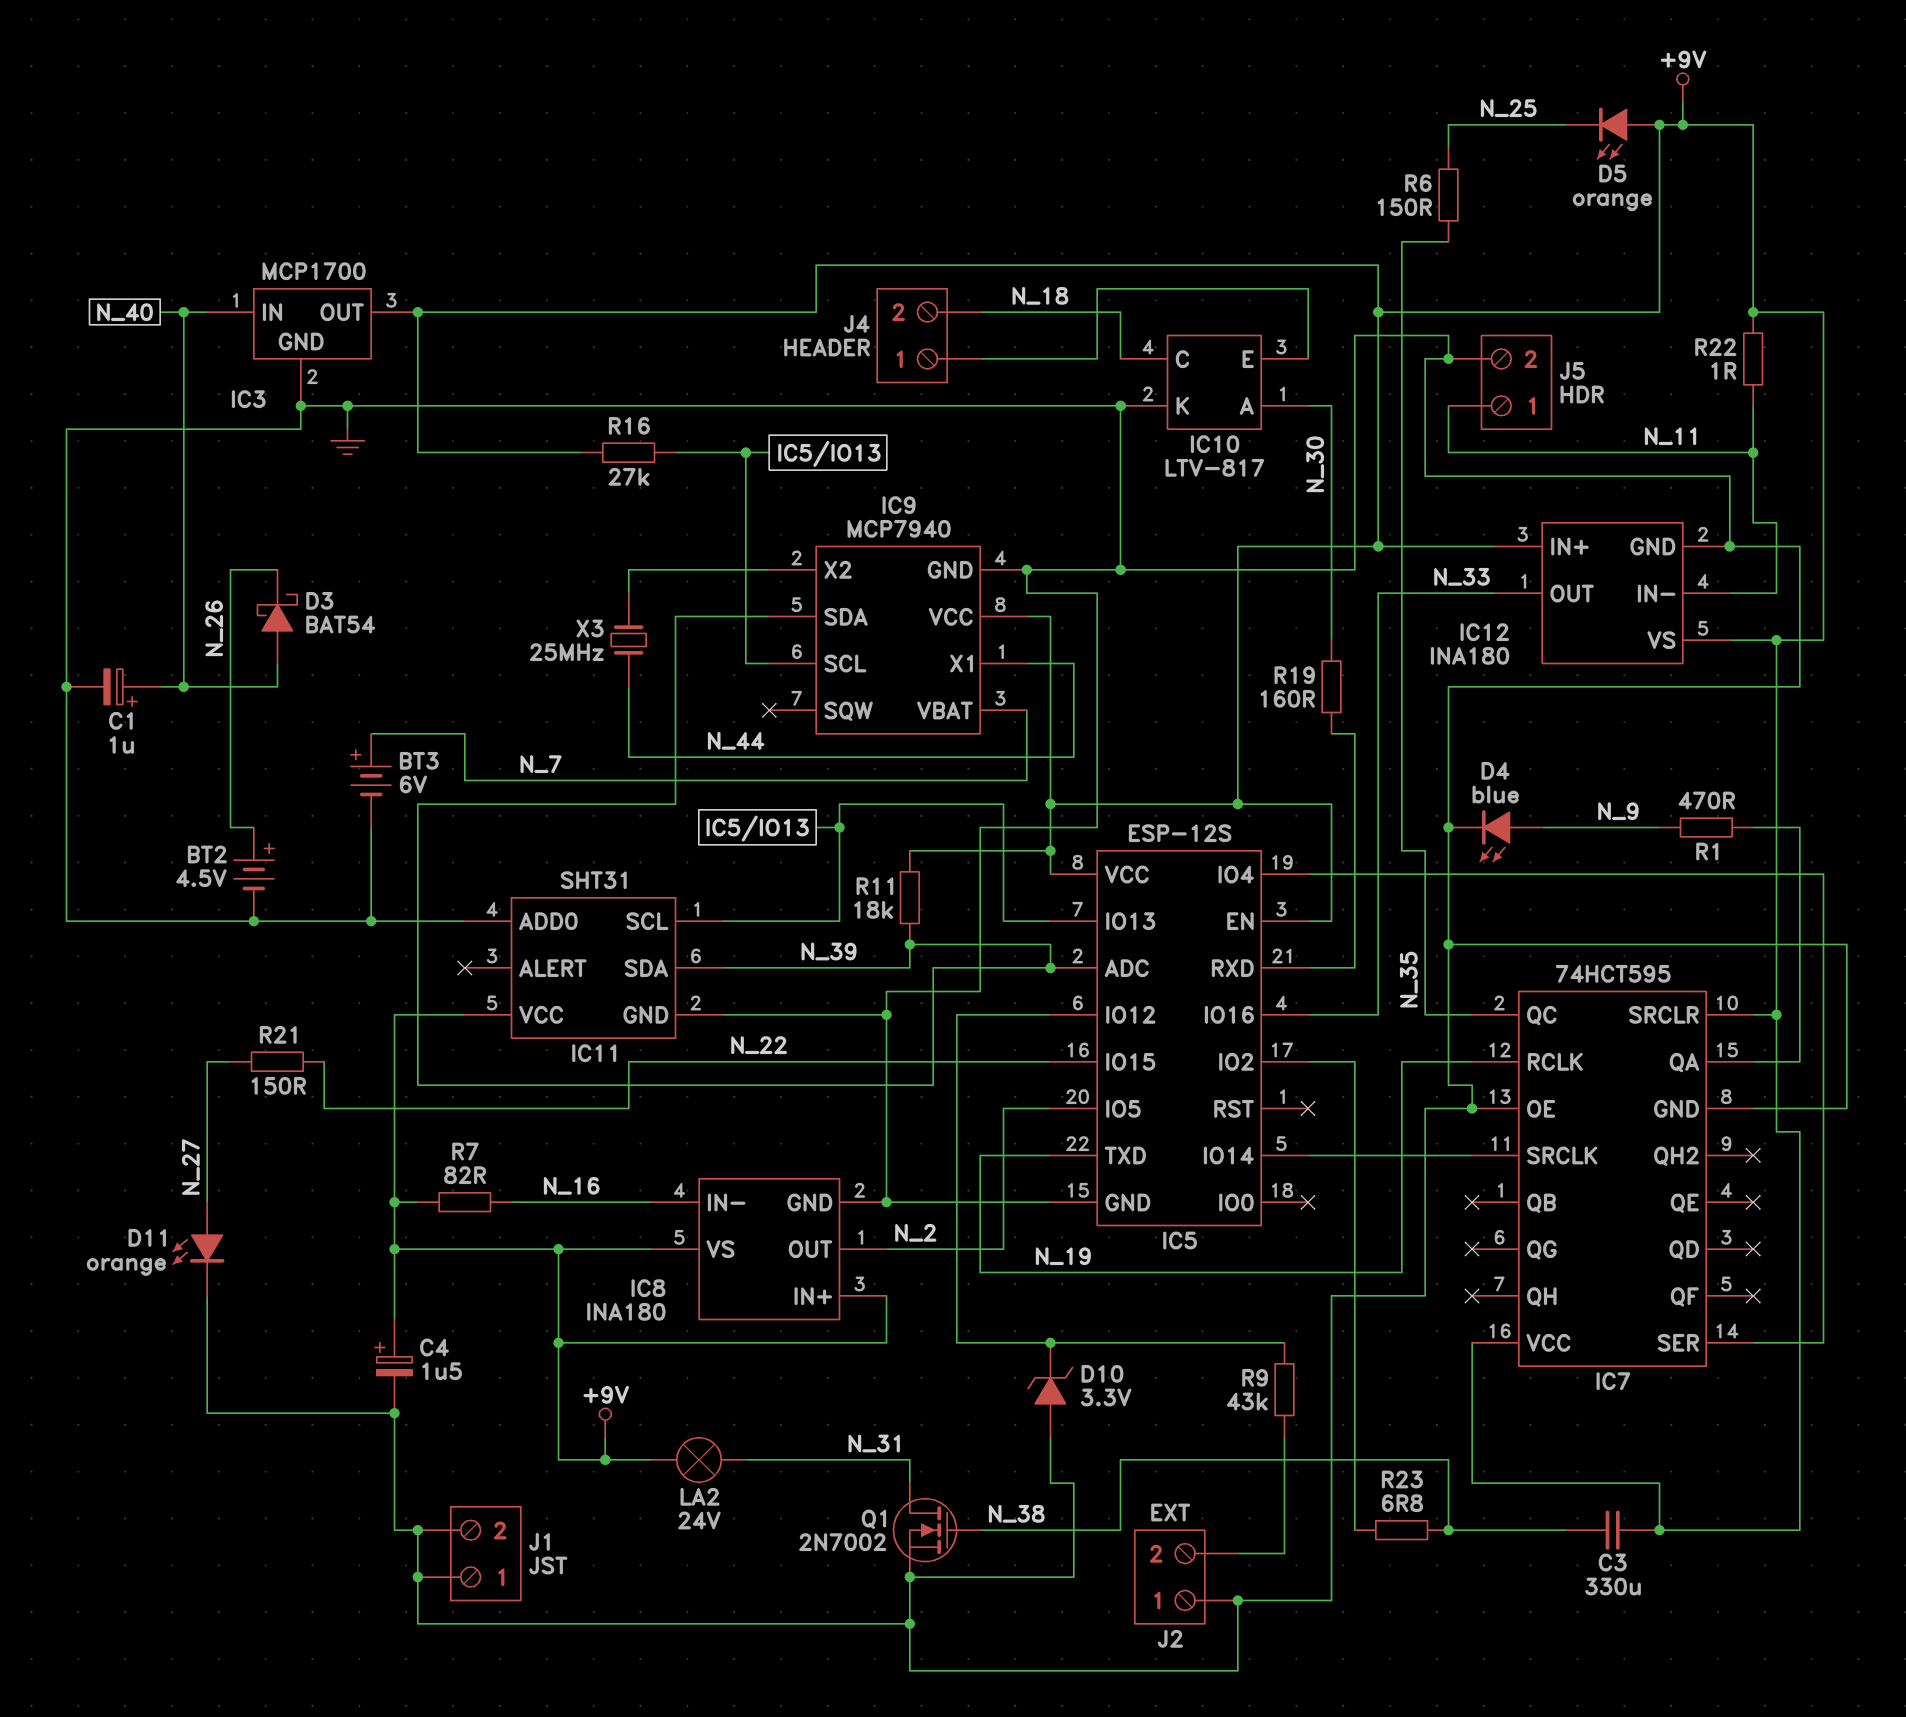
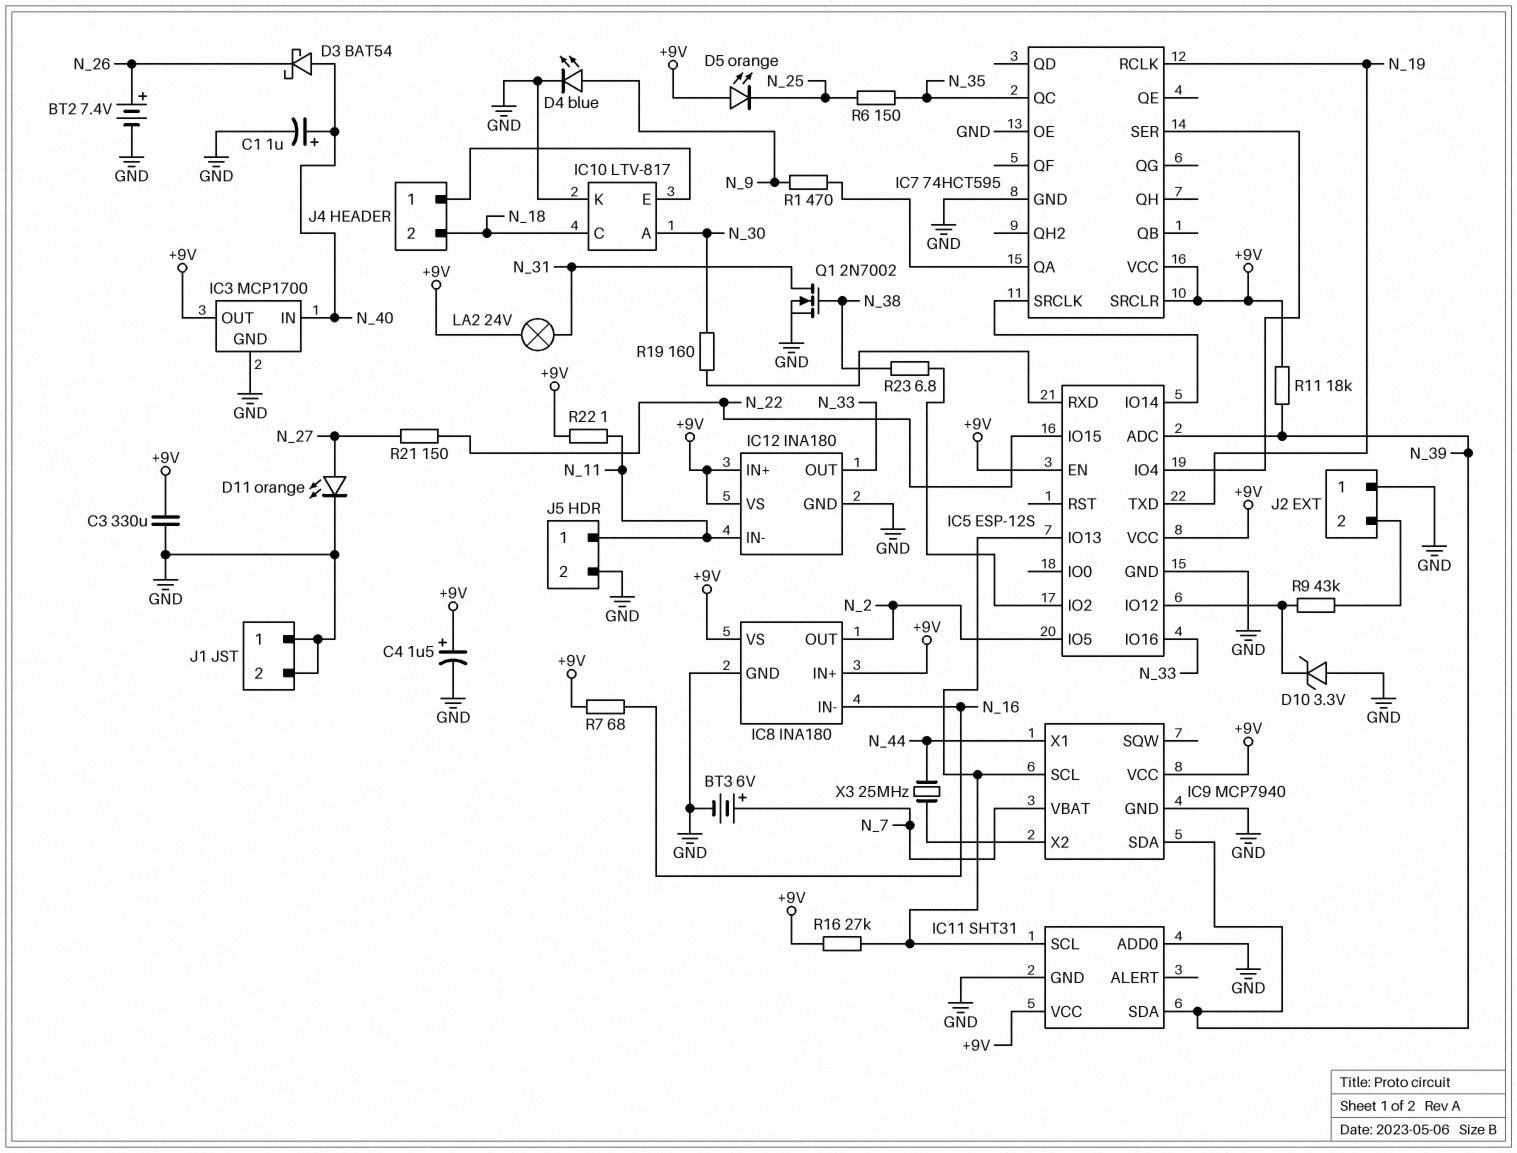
BT2: 4.5V (plus N_26, minus GND) -> 7.4V (plus N_26, minus GND)
C3: 330uF (+9V, N_38) -> 330uF (+9V, GND)
R7: 82 (+9V, N_16) -> 68 (+9V, N_16)

